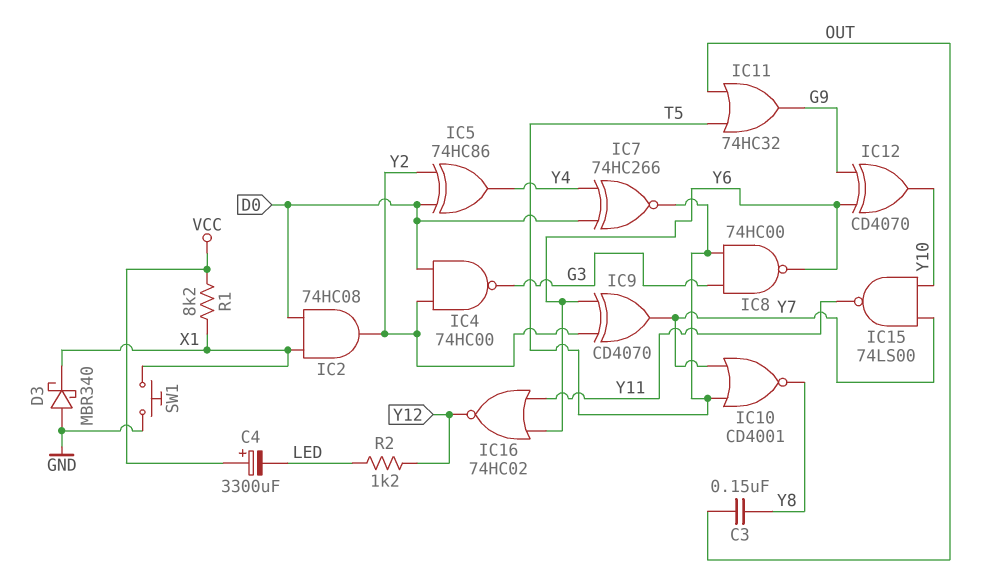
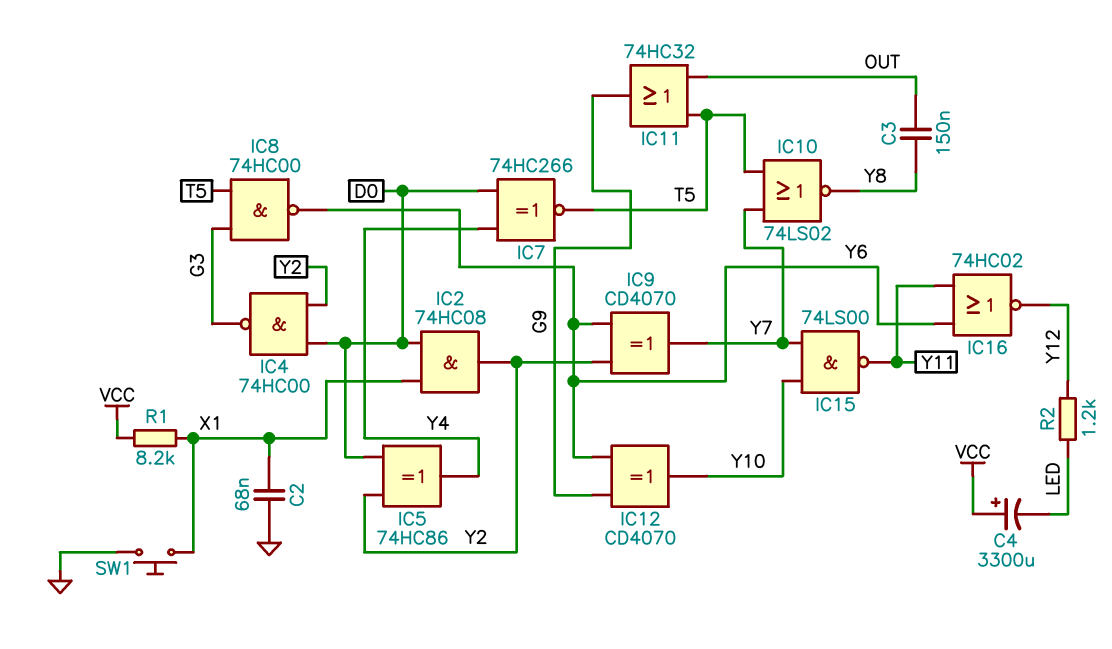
C2: none -> 68nF (GND, X1)
D3: schottky MBR340 (A GND, K X1) -> none
IC10: NOR CD4001 (in T5, in Y7, out Y8) -> NOR 74LS02 (in T5, in Y7, out Y8)

